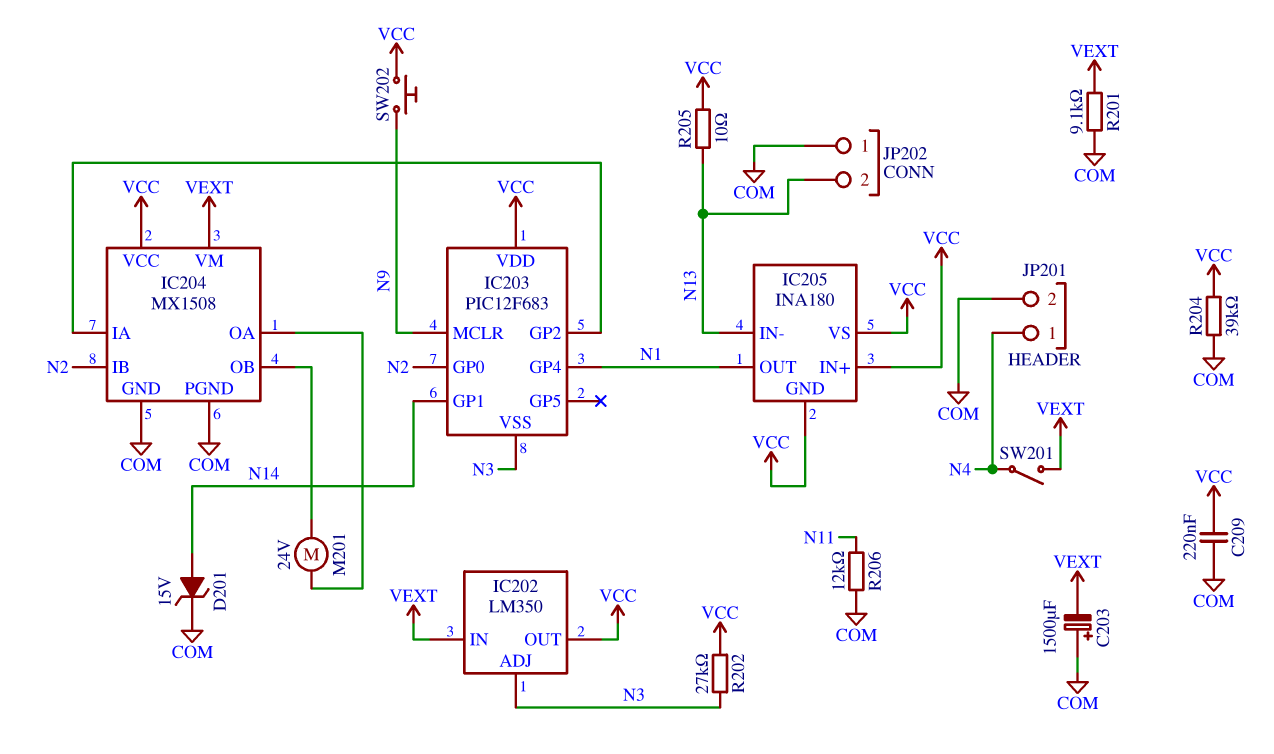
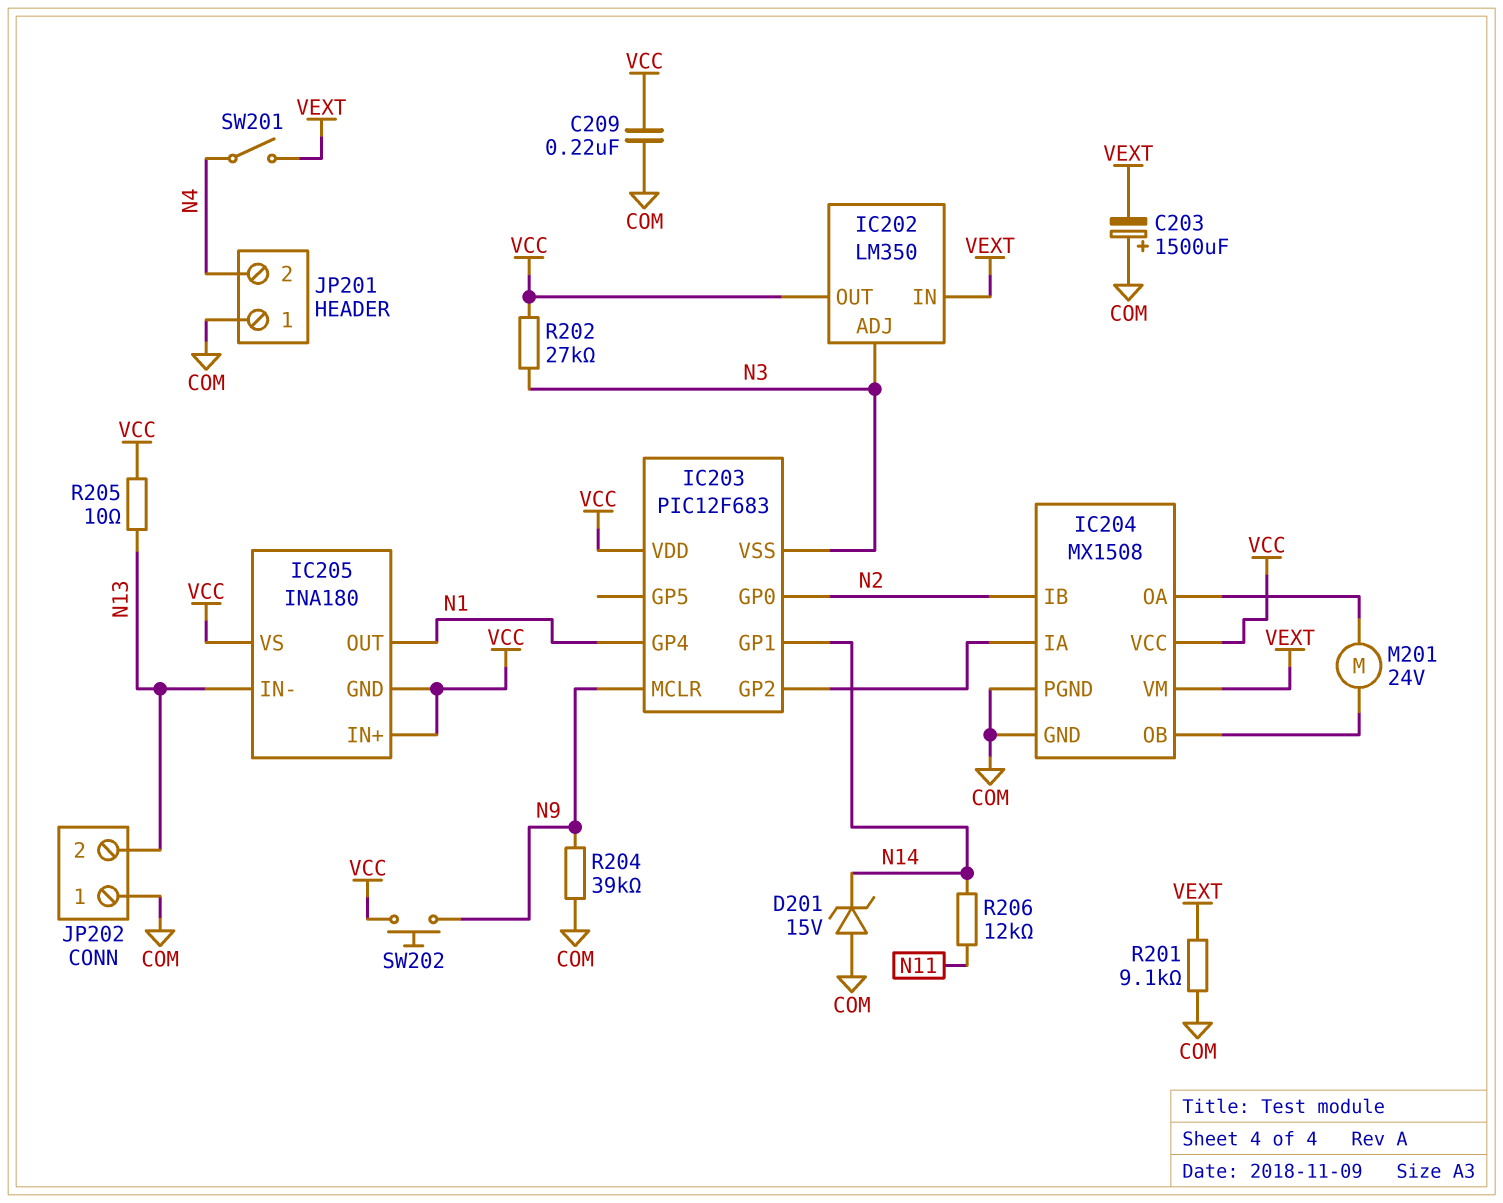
D201: zener 15V (A N14, K COM) -> zener 15V (A COM, K N14)
JP201 pin 1: N4 -> COM
JP201 pin 2: COM -> N4
R204: 39k (COM, VCC) -> 39k (COM, N9)
R206: 12k (COM, N11) -> 12k (N11, N14)

